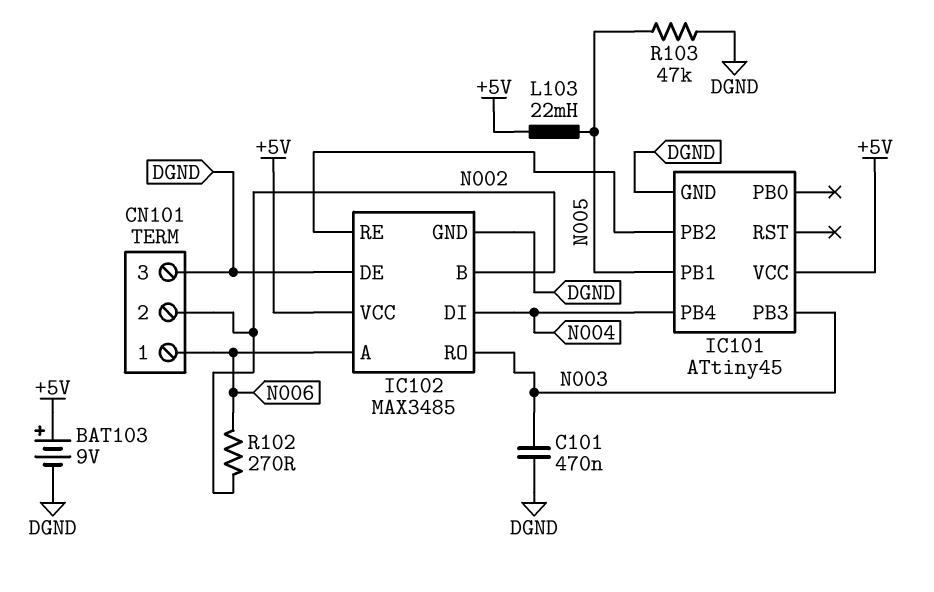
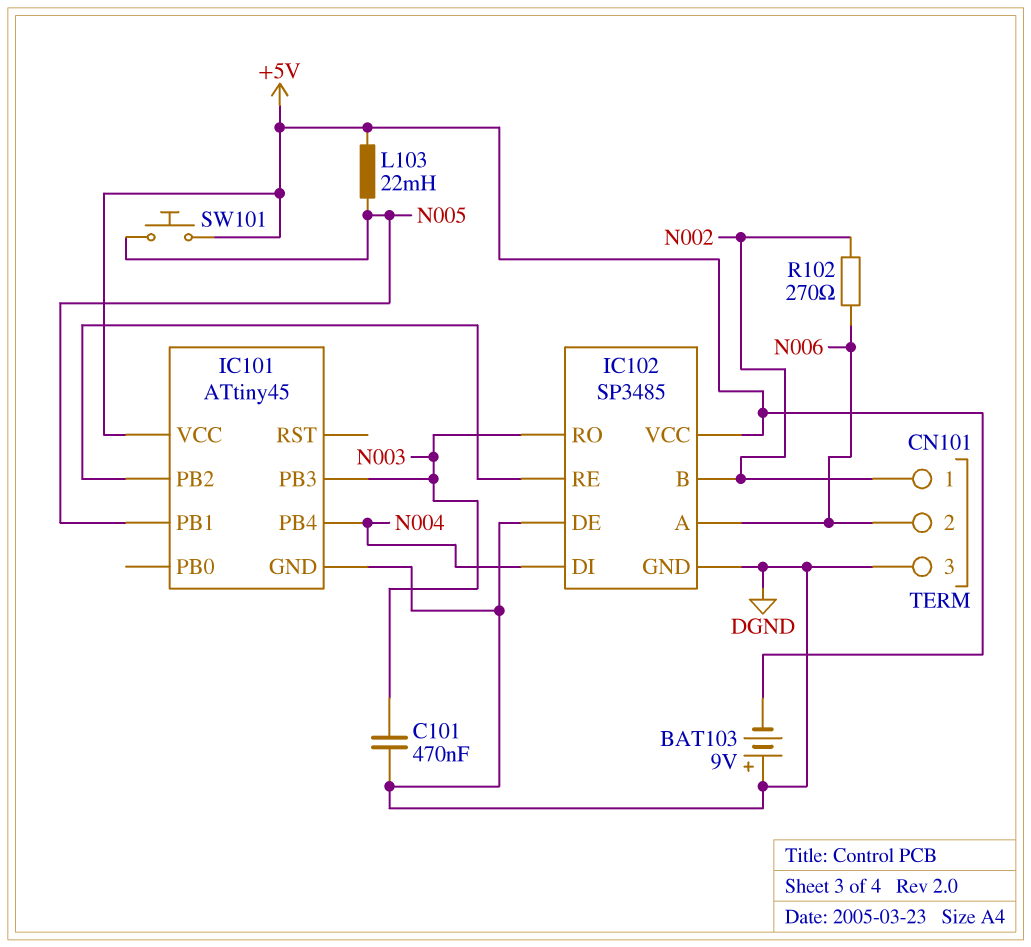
BAT103: 9V (plus +5V, minus DGND) -> 9V (plus DGND, minus +5V)
CN101 pin 1: N006 -> N002
CN101 pin 2: N002 -> N006
IC102: MAX3485 -> SP3485
R103: 47k (DGND, N005) -> none
SW101: none -> button (+5V, N005)

